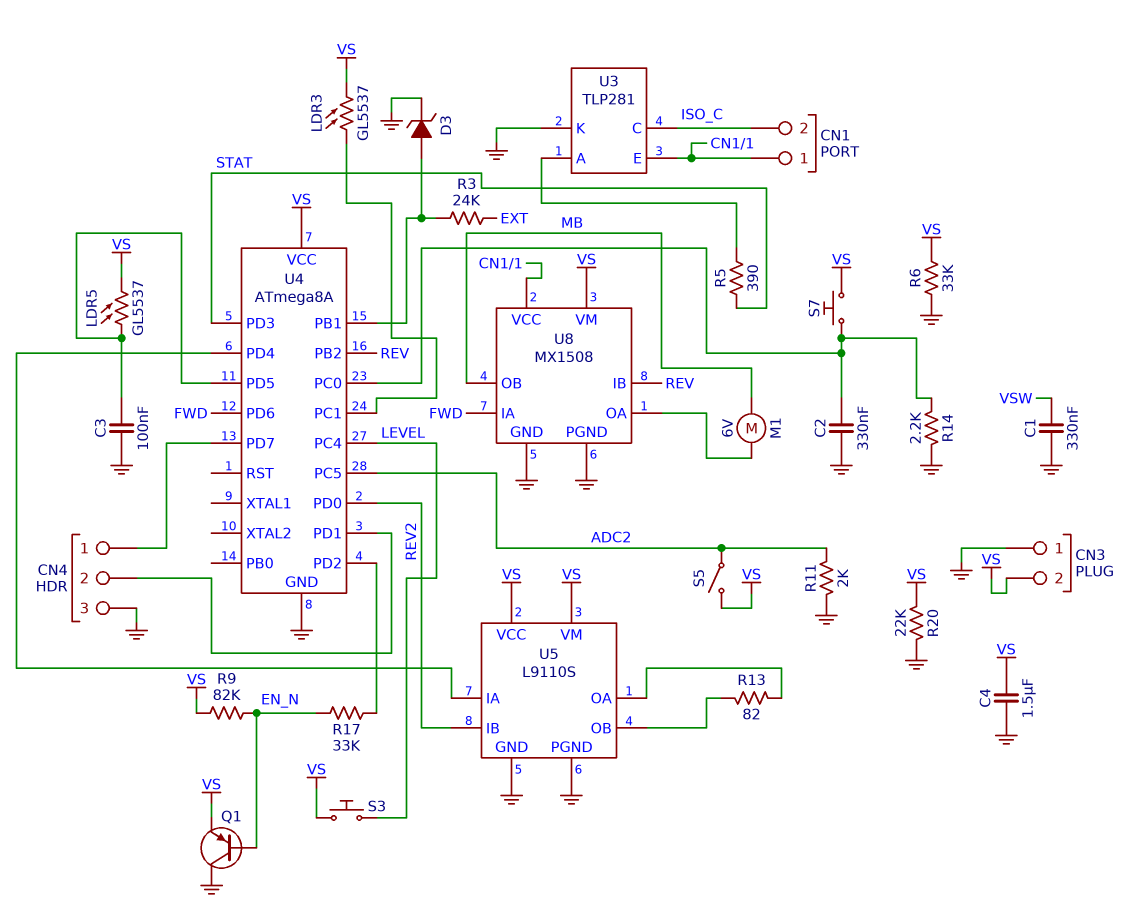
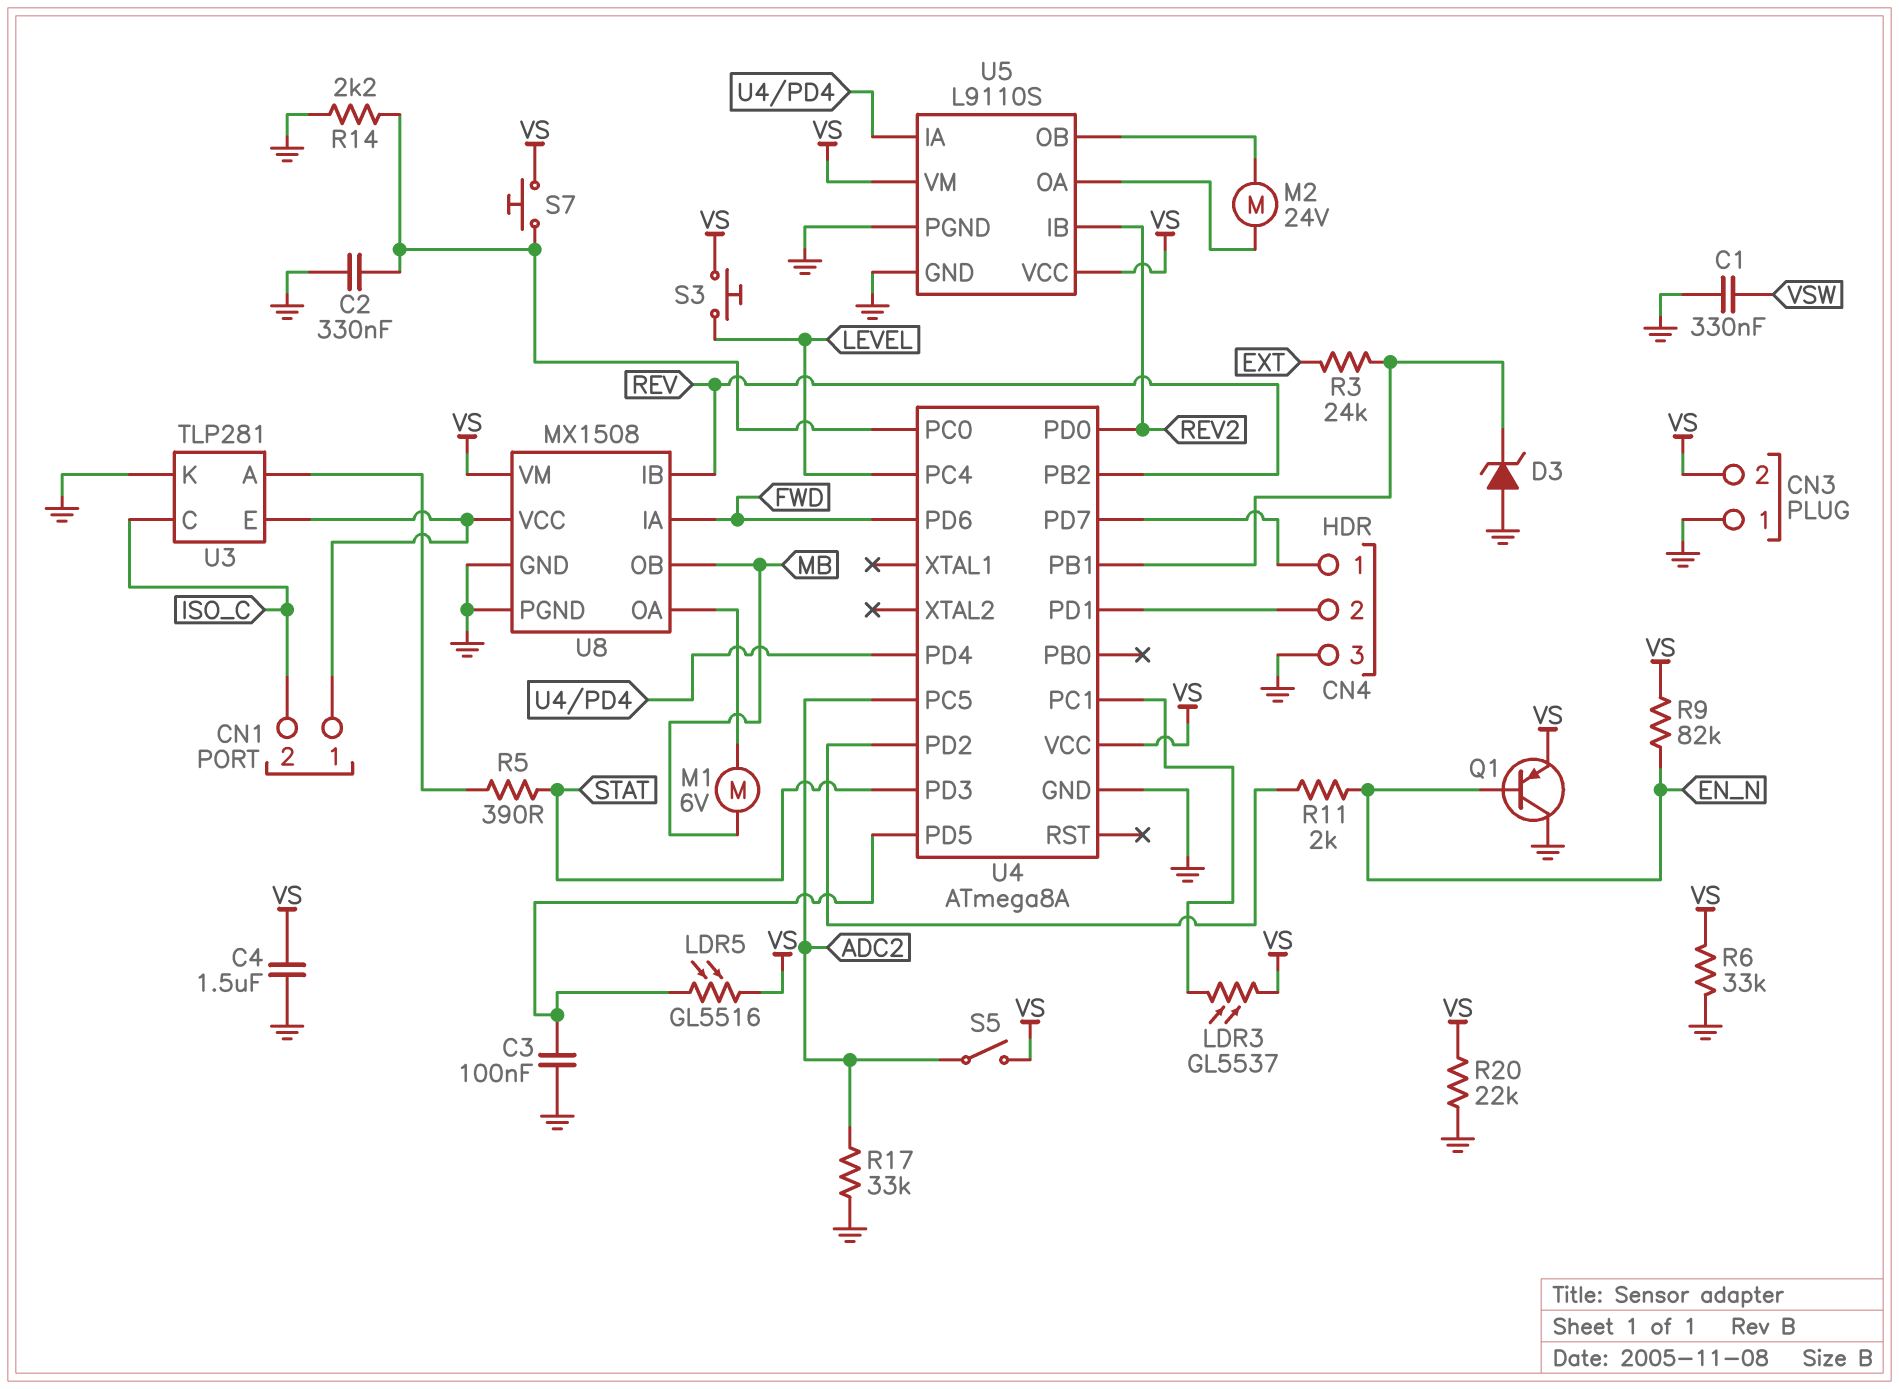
D3: zener (A U4/PB1, K GND) -> zener (A GND, K U4/PB1)
LDR5: GL5537 (U4/PD5, VS) -> GL5516 (U4/PD5, VS)
M2: none -> motor 24V (U5/OA, U5/OB)
R11: 2k (ADC2, GND) -> 2k (EN_N, U4/PD2)
R13: 82 (U5/OA, U5/OB) -> none
R17: 33k (EN_N, U4/PD2) -> 33k (ADC2, GND)

